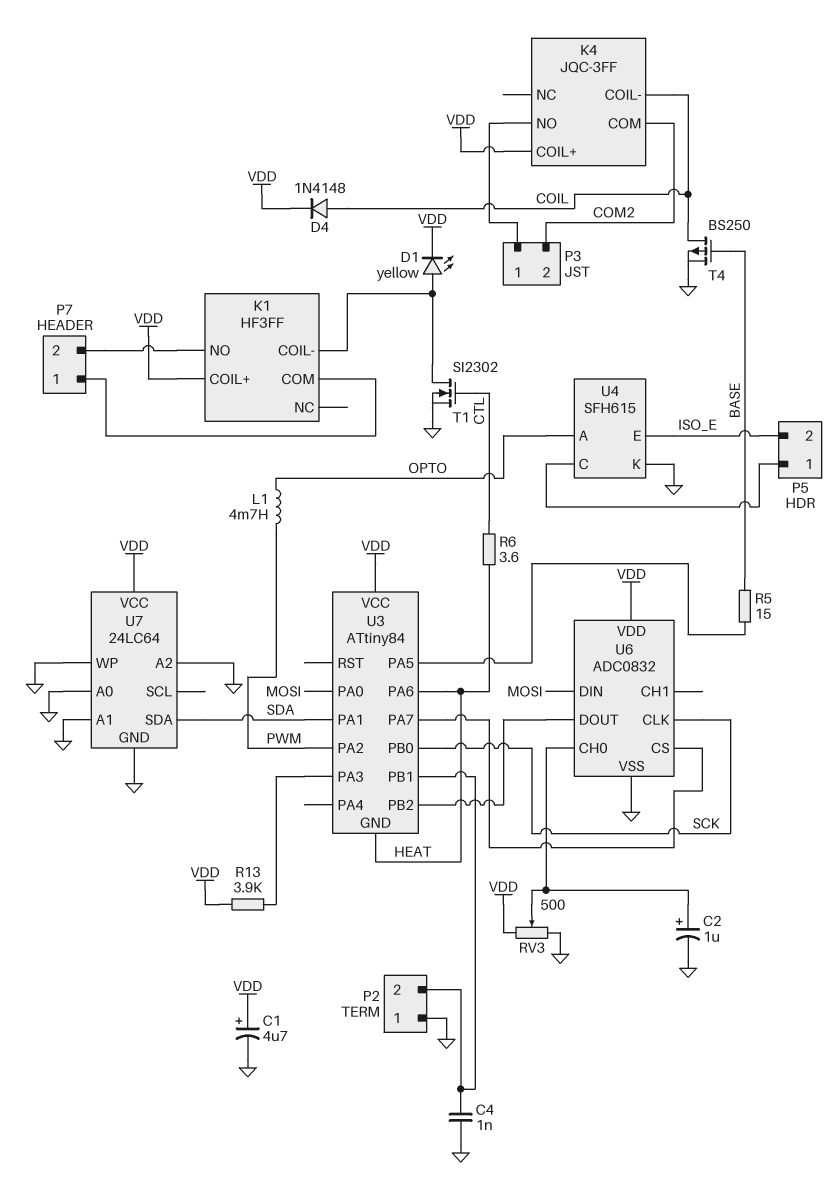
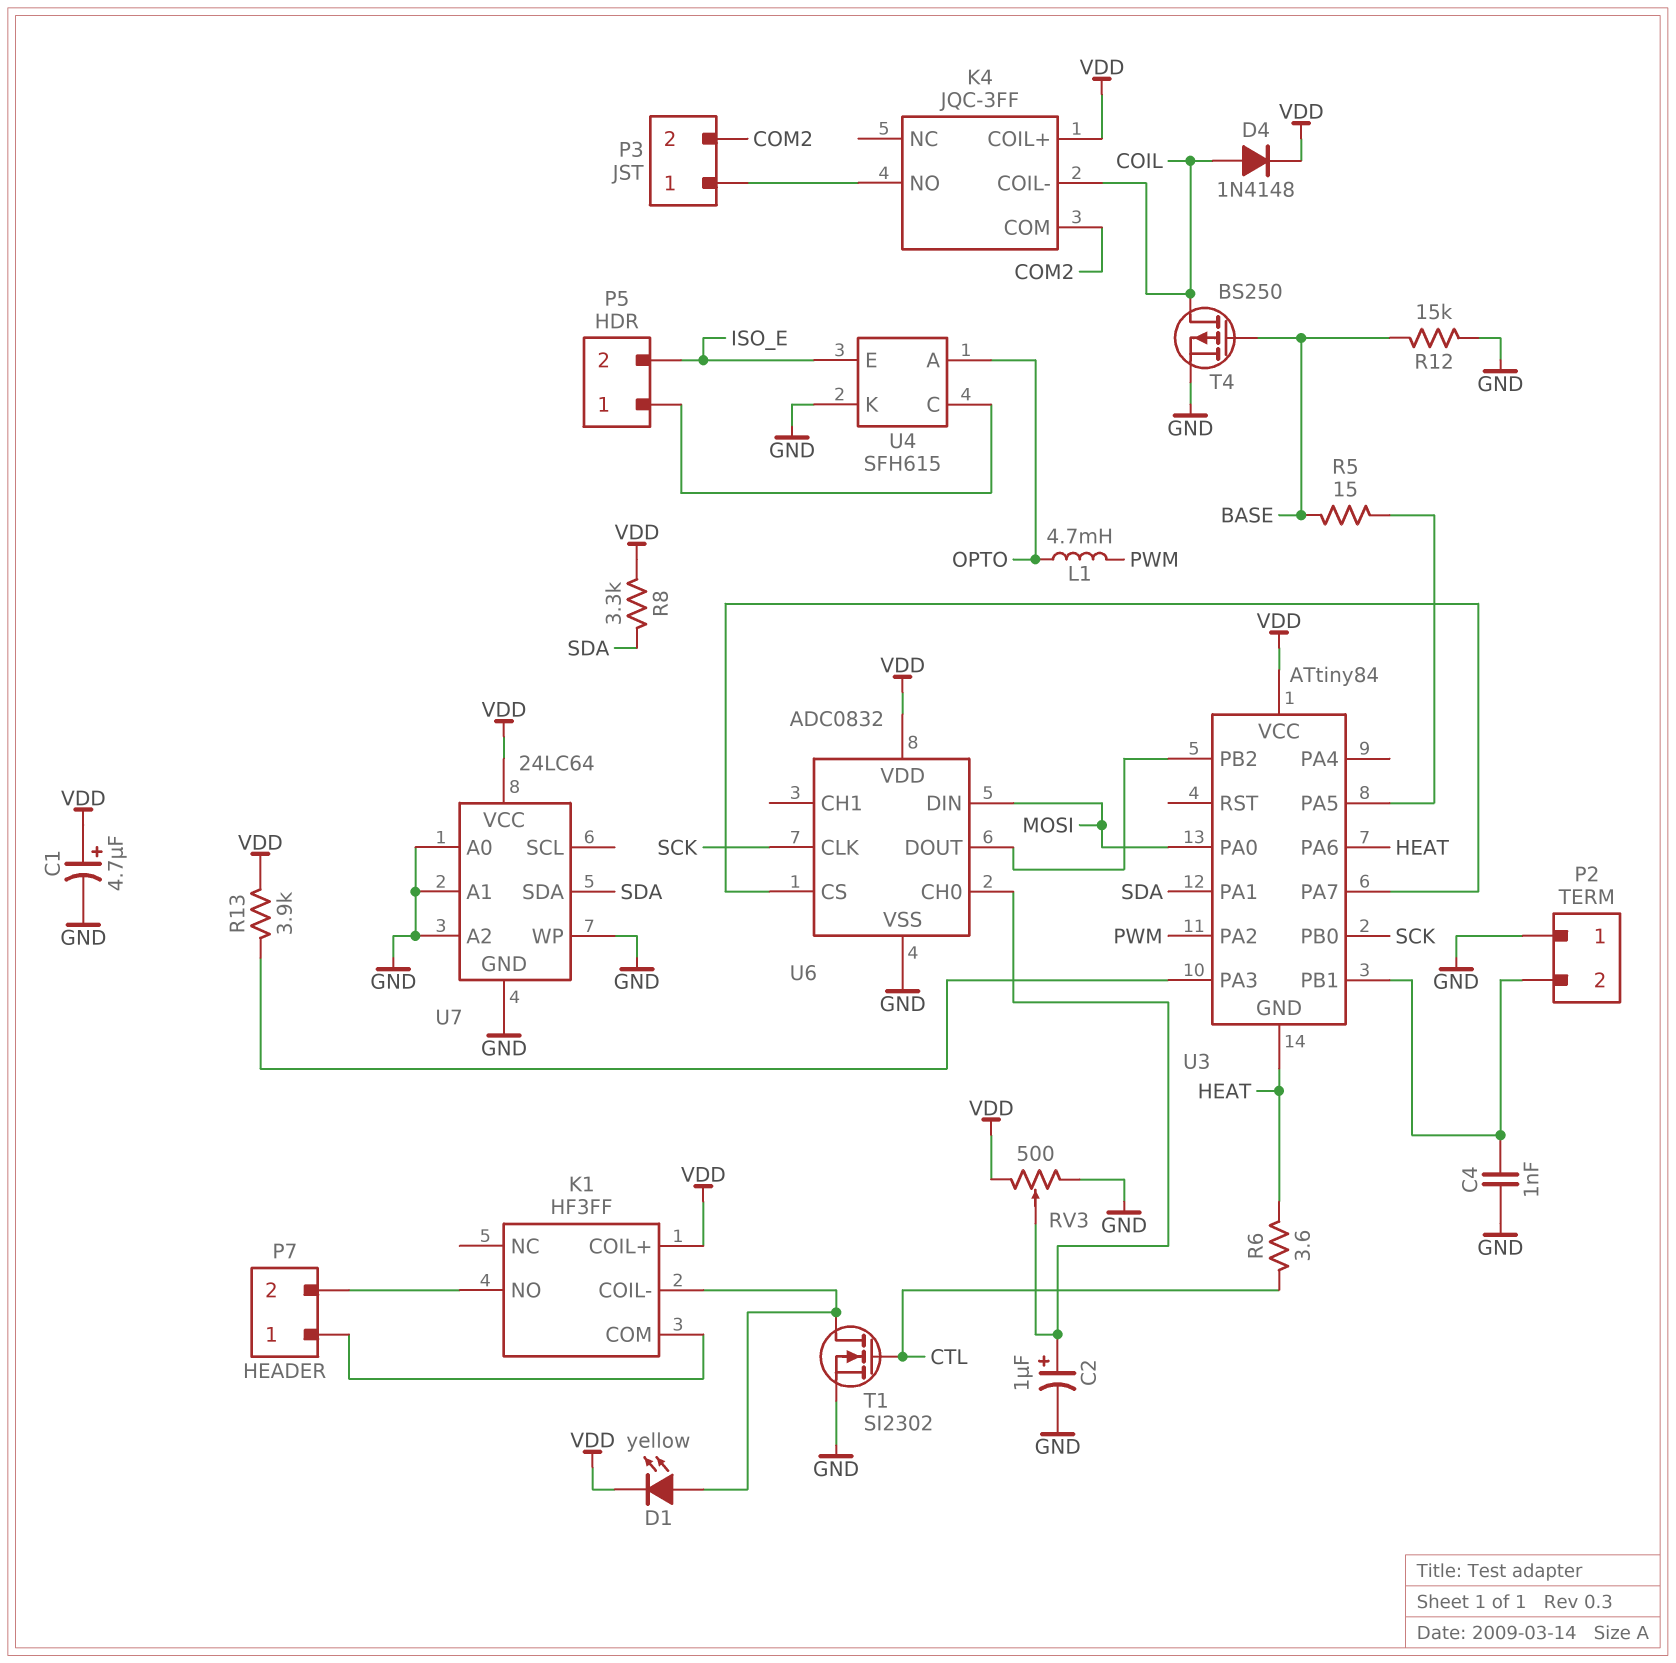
R8: none -> 3.3k (SDA, VDD)
R12: none -> 15k (BASE, GND)

